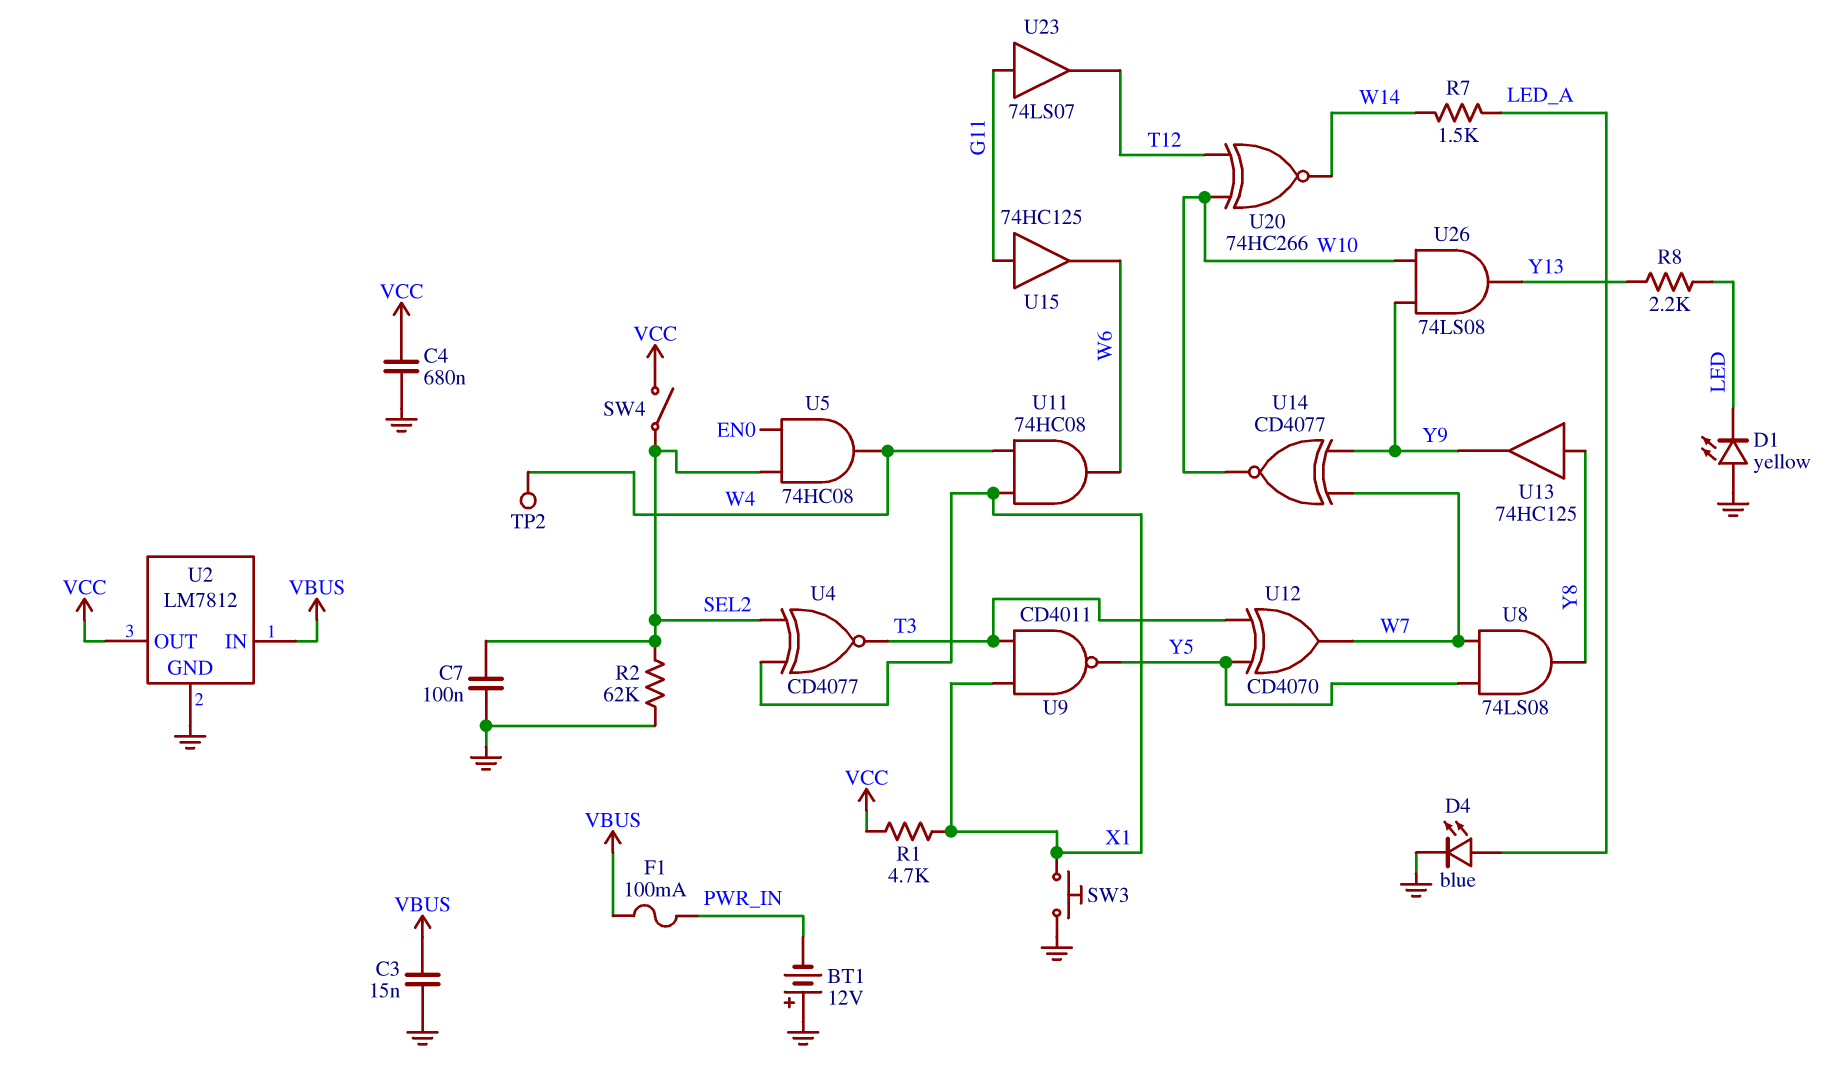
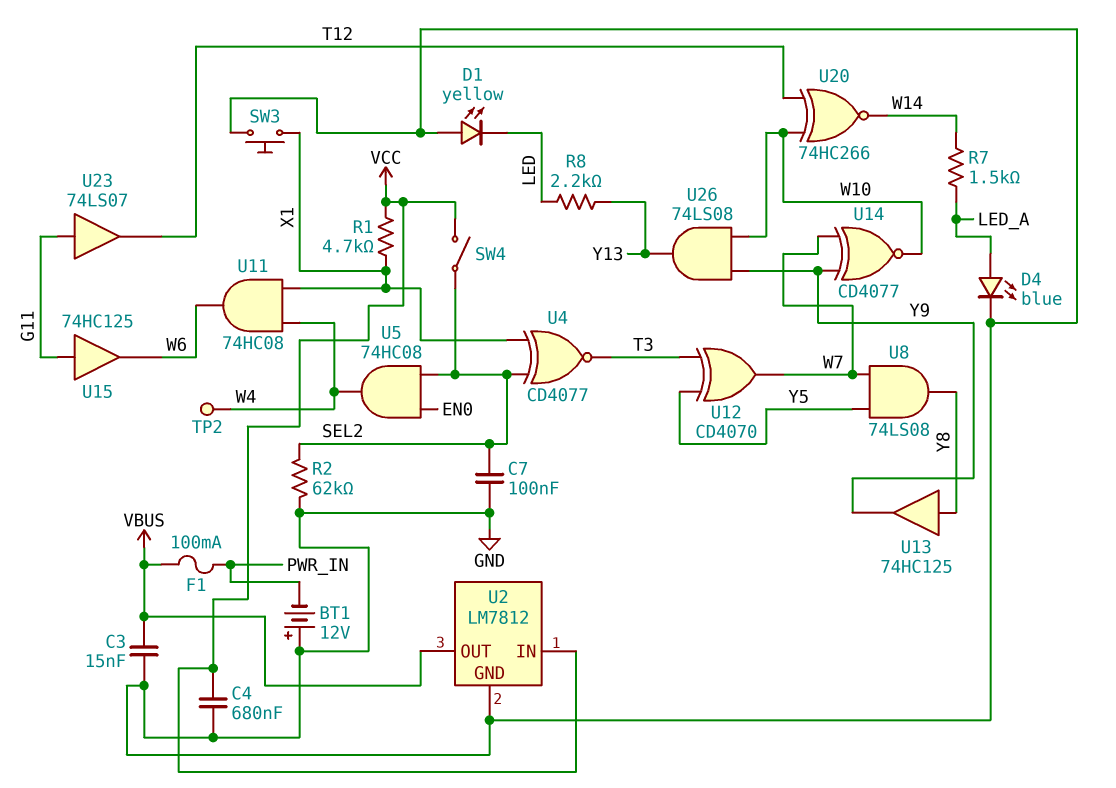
U2 pin IN: VBUS -> VCC
U2 pin OUT: VCC -> VBUS
U9: NAND CD4011 (in T3, in X1, out Y5) -> none

